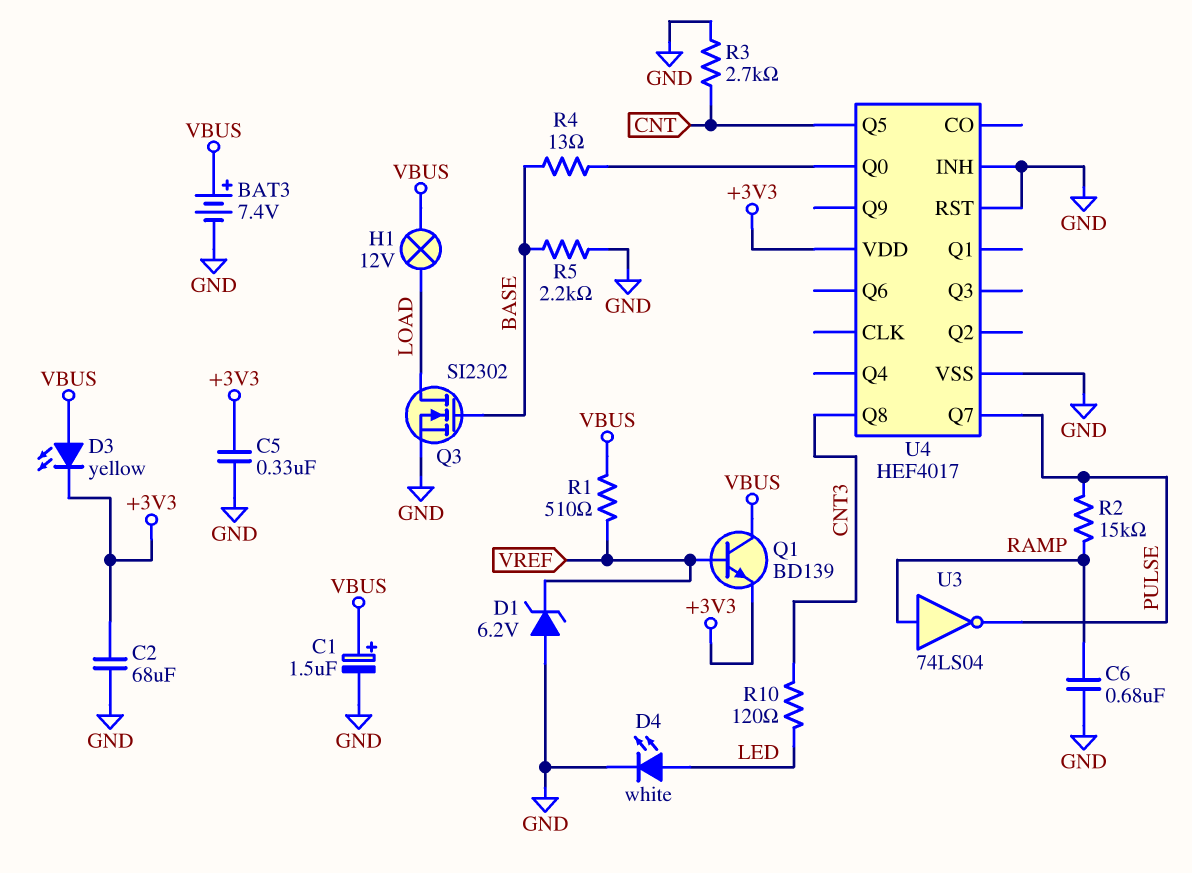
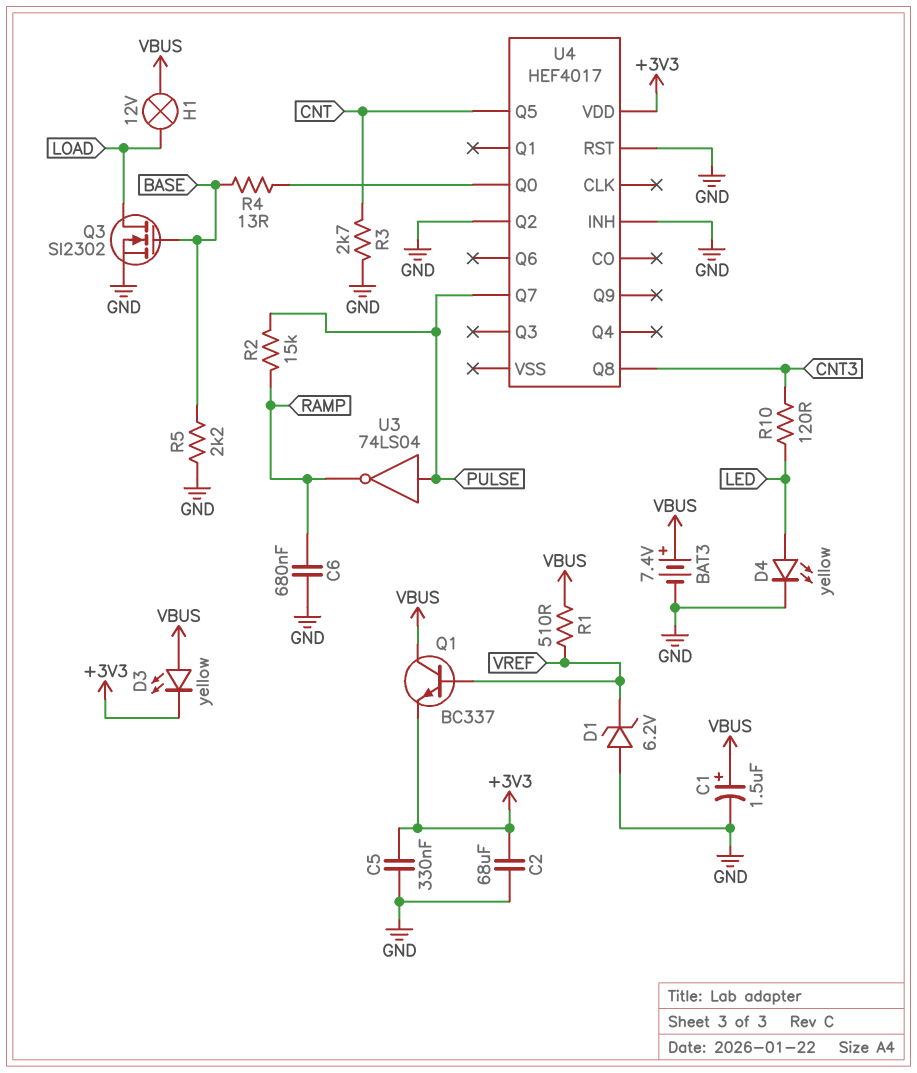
D4: LED white (A LED, K GND) -> LED yellow (A LED, K GND)
Q1: NPN BD139 (B VREF, C VBUS, E +3V3) -> NPN BC337 (B VREF, C VBUS, E +3V3)
U3: NOT 74LS04 (in RAMP, out PULSE) -> NOT 74LS04 (in PULSE, out RAMP)
U4 pin Q2: none -> GND
U4 pin VSS: GND -> none

